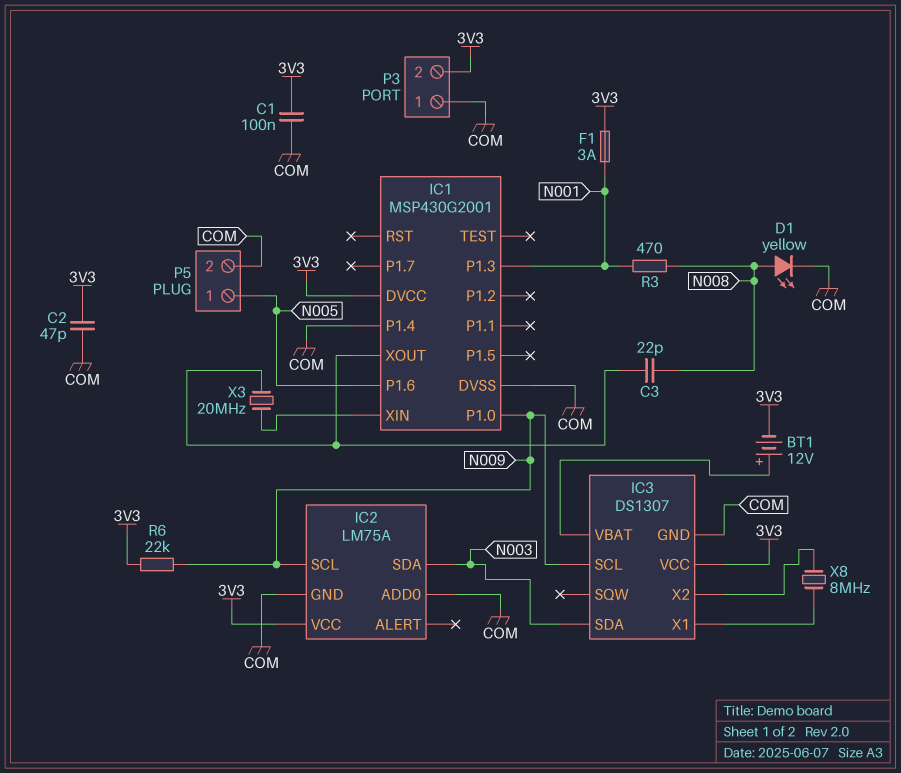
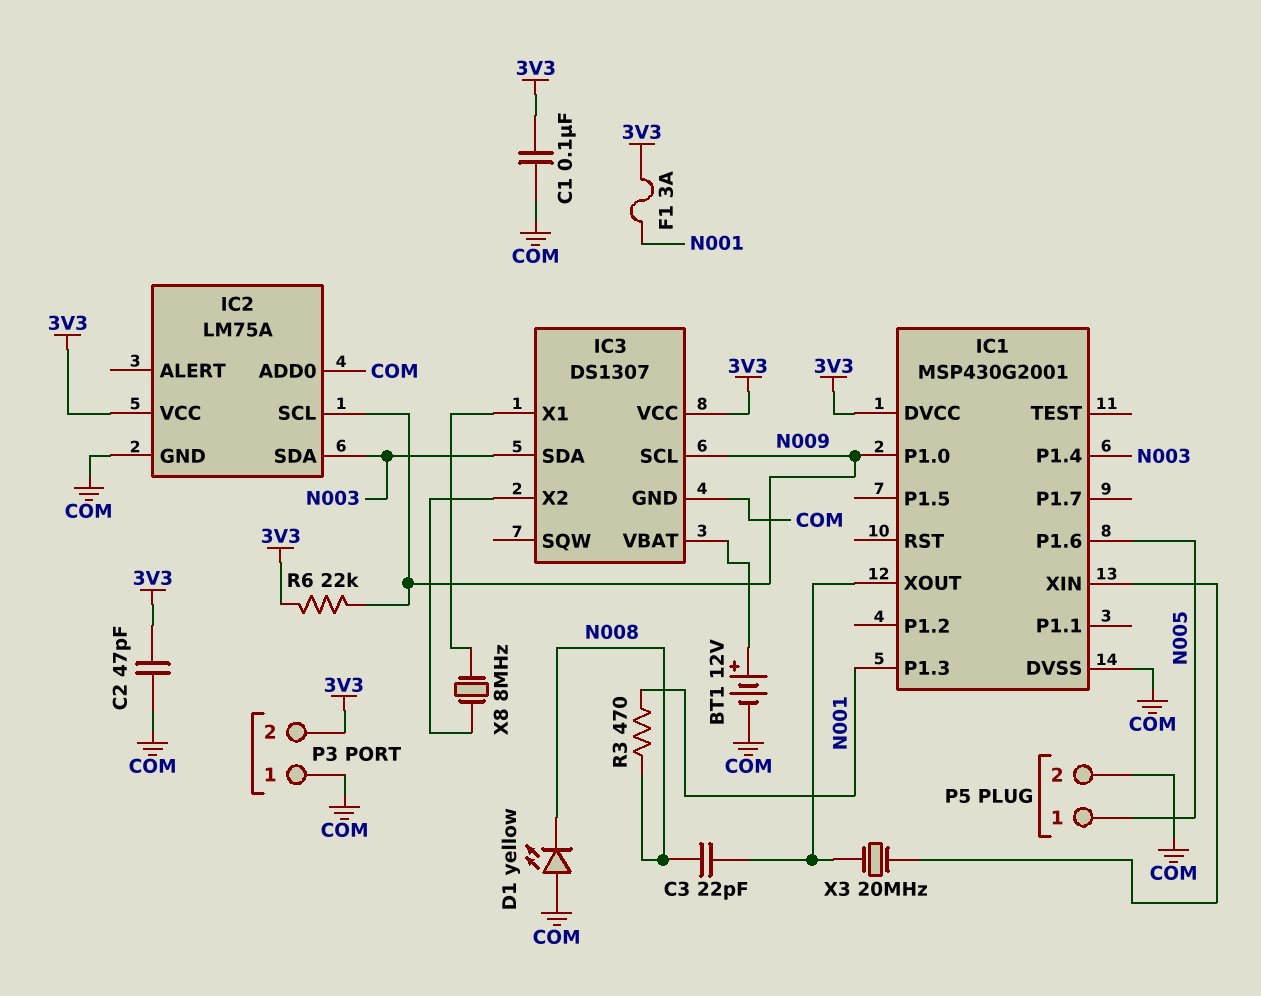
BT1: 12V (plus IC3/VBAT, minus 3V3) -> 12V (plus IC3/VBAT, minus COM)
D1: LED yellow (A N008, K COM) -> LED yellow (A COM, K N008)
IC1 pin P1.4: COM -> N003

